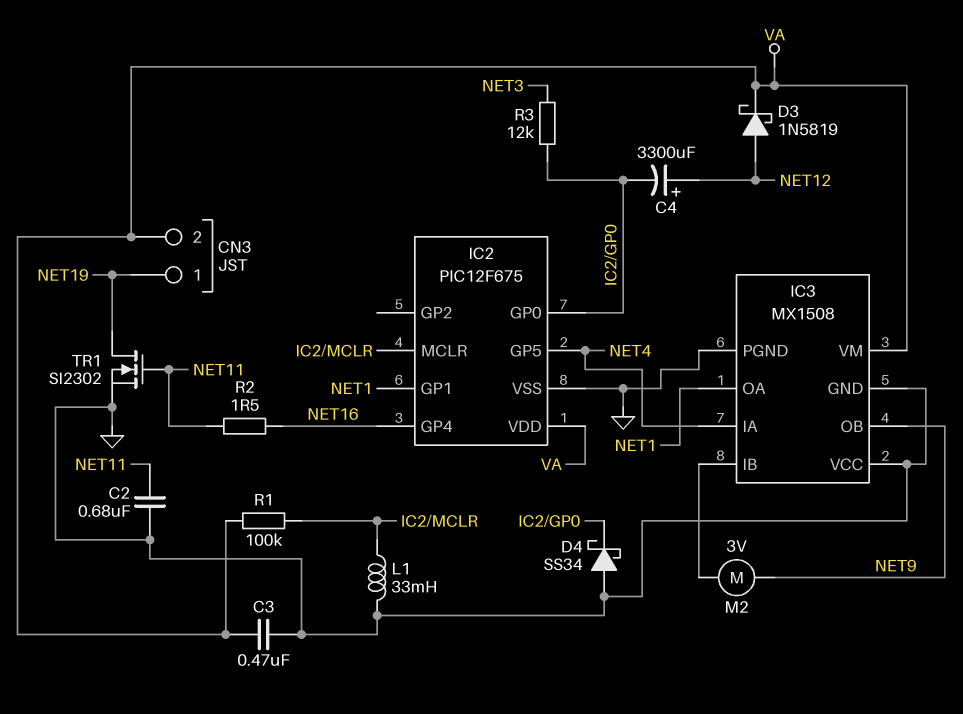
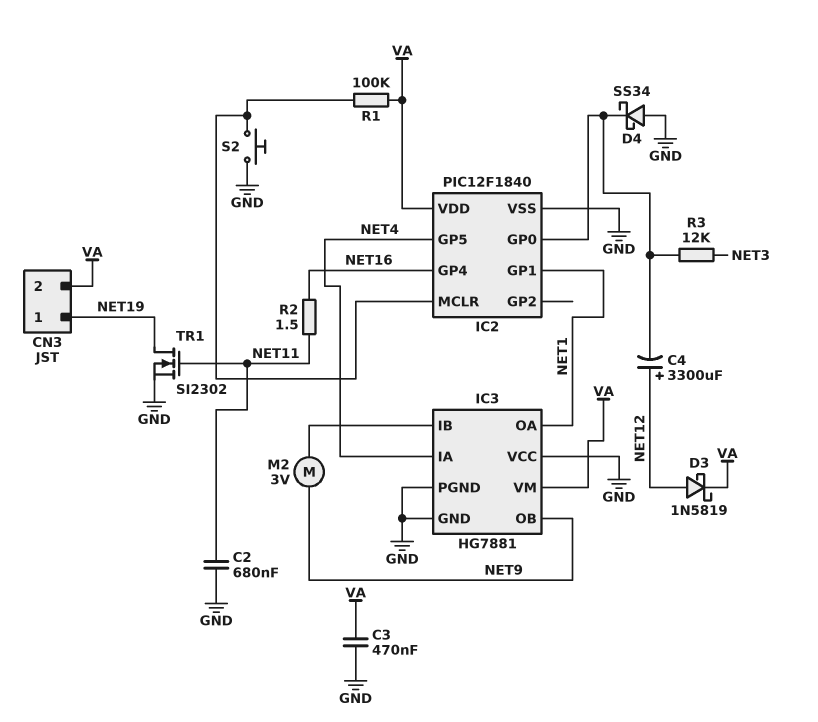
IC2: PIC12F675 -> PIC12F1840
IC3: MX1508 -> HG7881
L1: 33mH (GND, IC2/MCLR) -> none
S2: none -> button (GND, IC2/MCLR)

